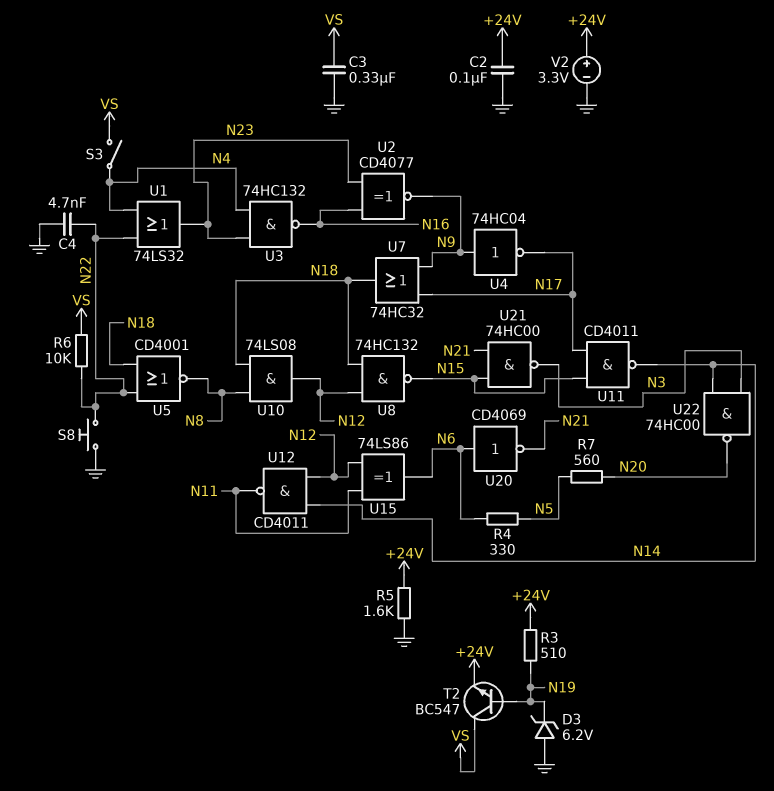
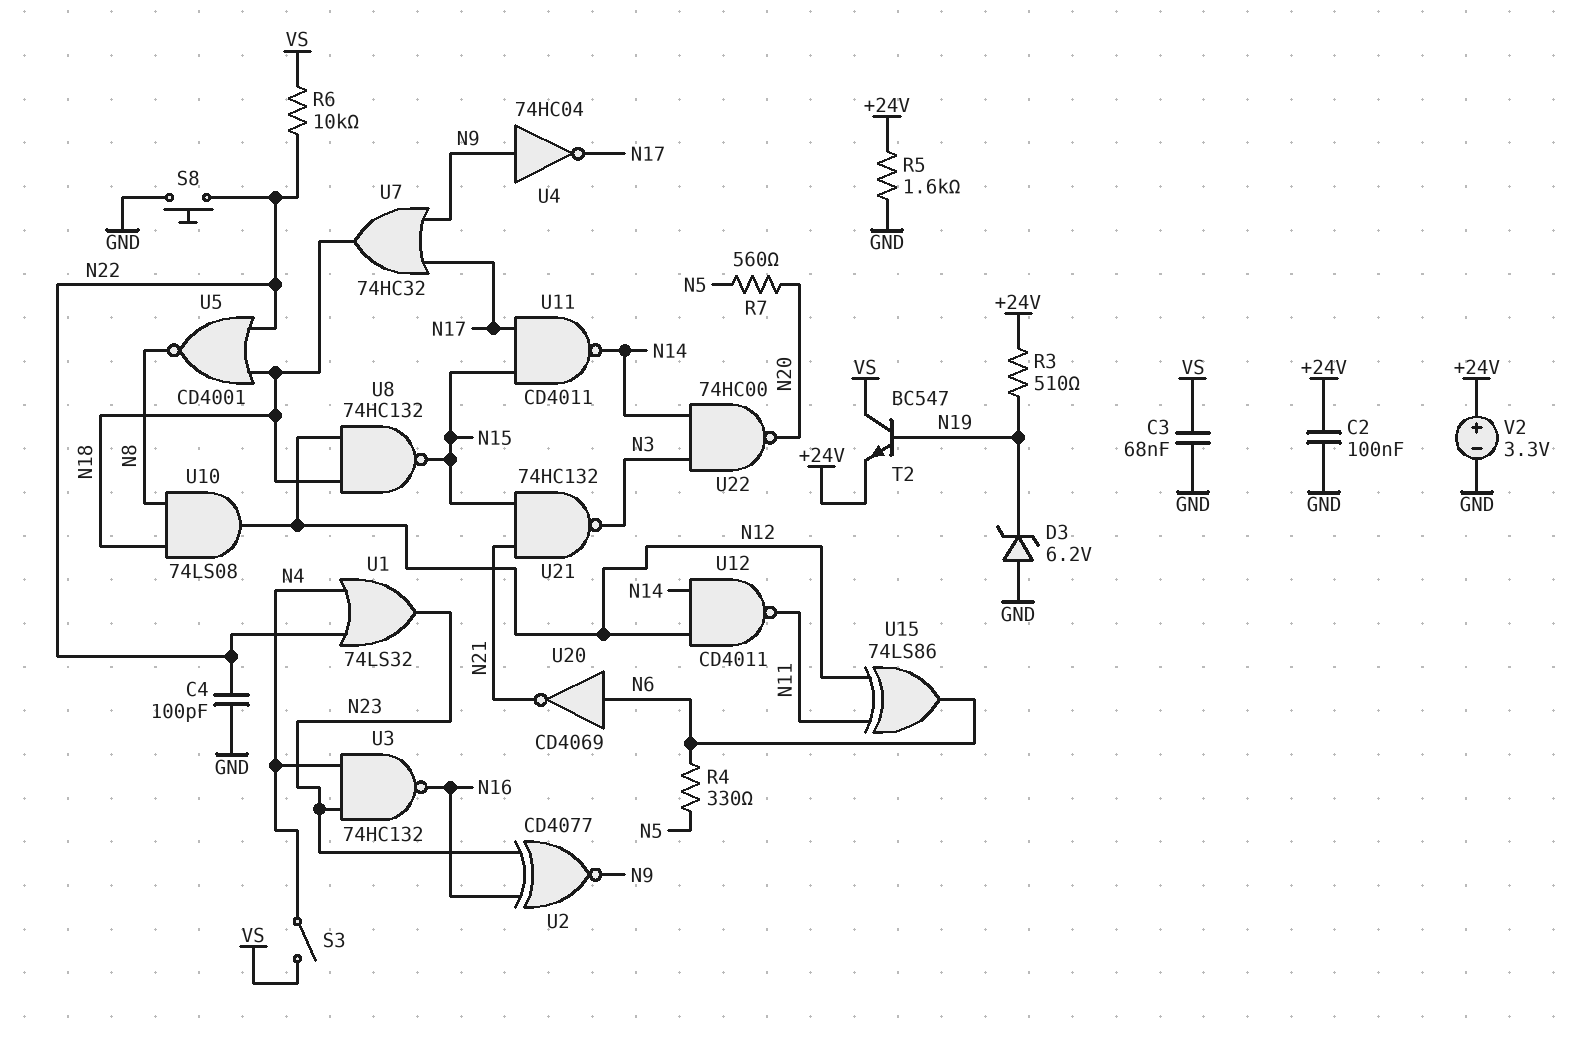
C3: 330nF (GND, VS) -> 68nF (GND, VS)
C4: 4.7nF (GND, N22) -> 100pF (GND, N22)
U21: NAND 74HC00 (in N15, in N21, out N3) -> NAND 74HC132 (in N15, in N21, out N3)

